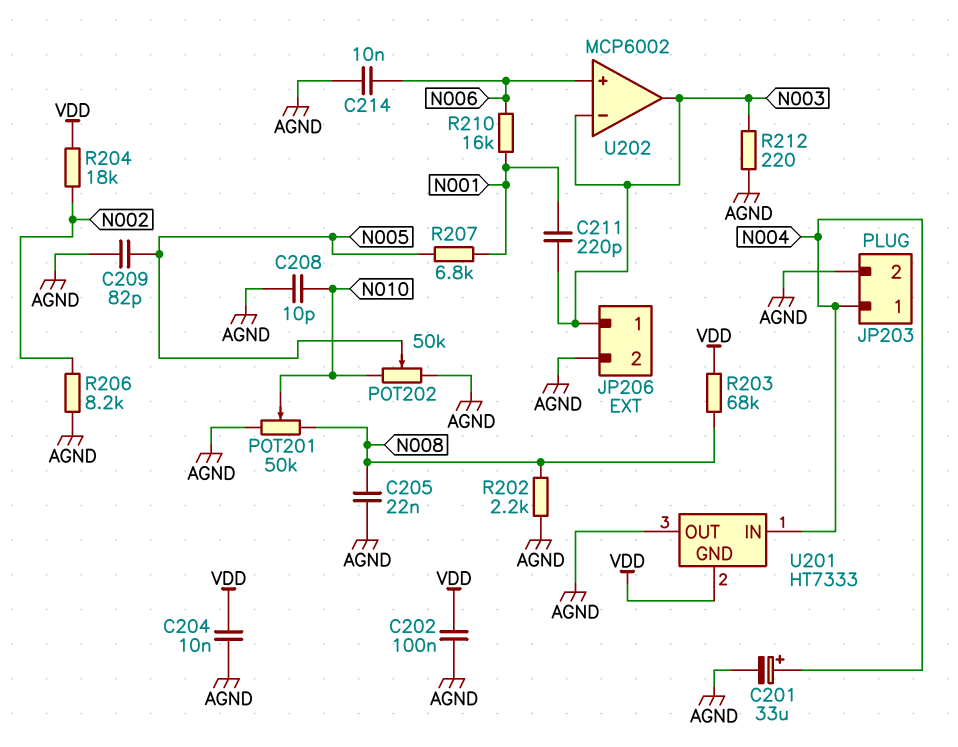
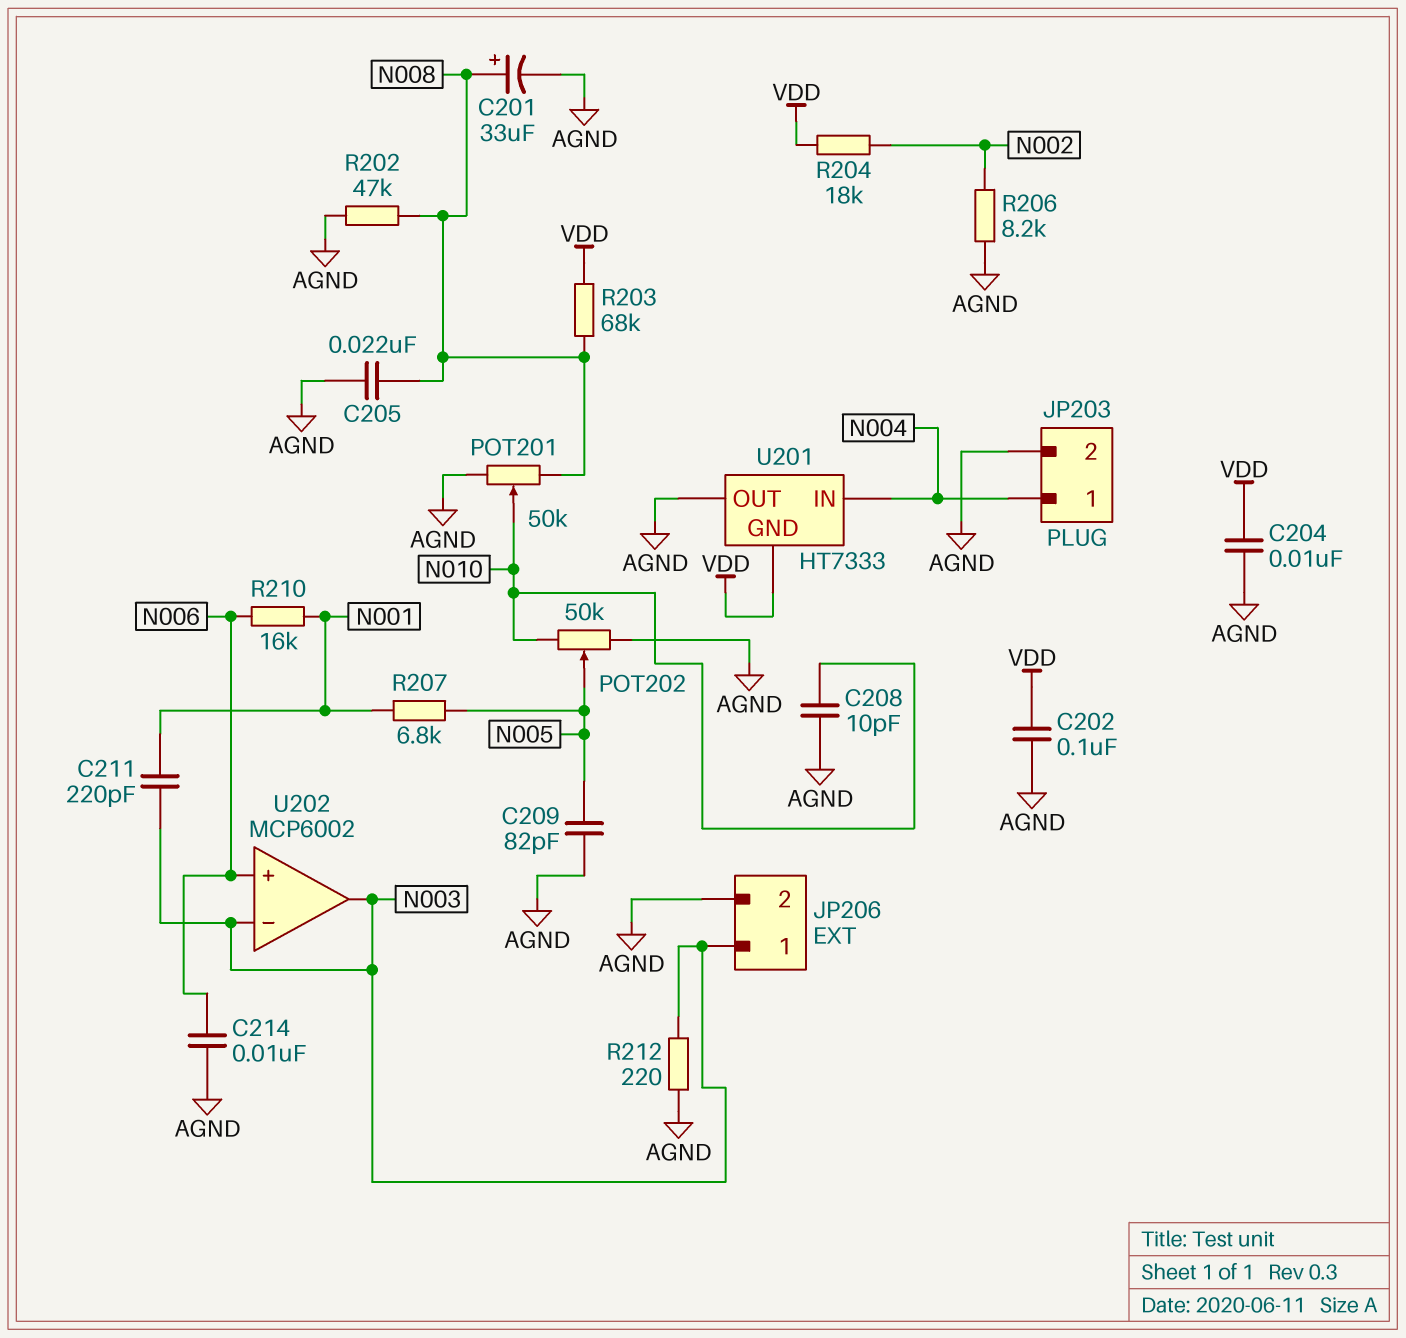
C201: 33uF (plus N004, minus AGND) -> 33uF (plus N008, minus AGND)
R202: 2.2k (AGND, N008) -> 47k (AGND, N008)

